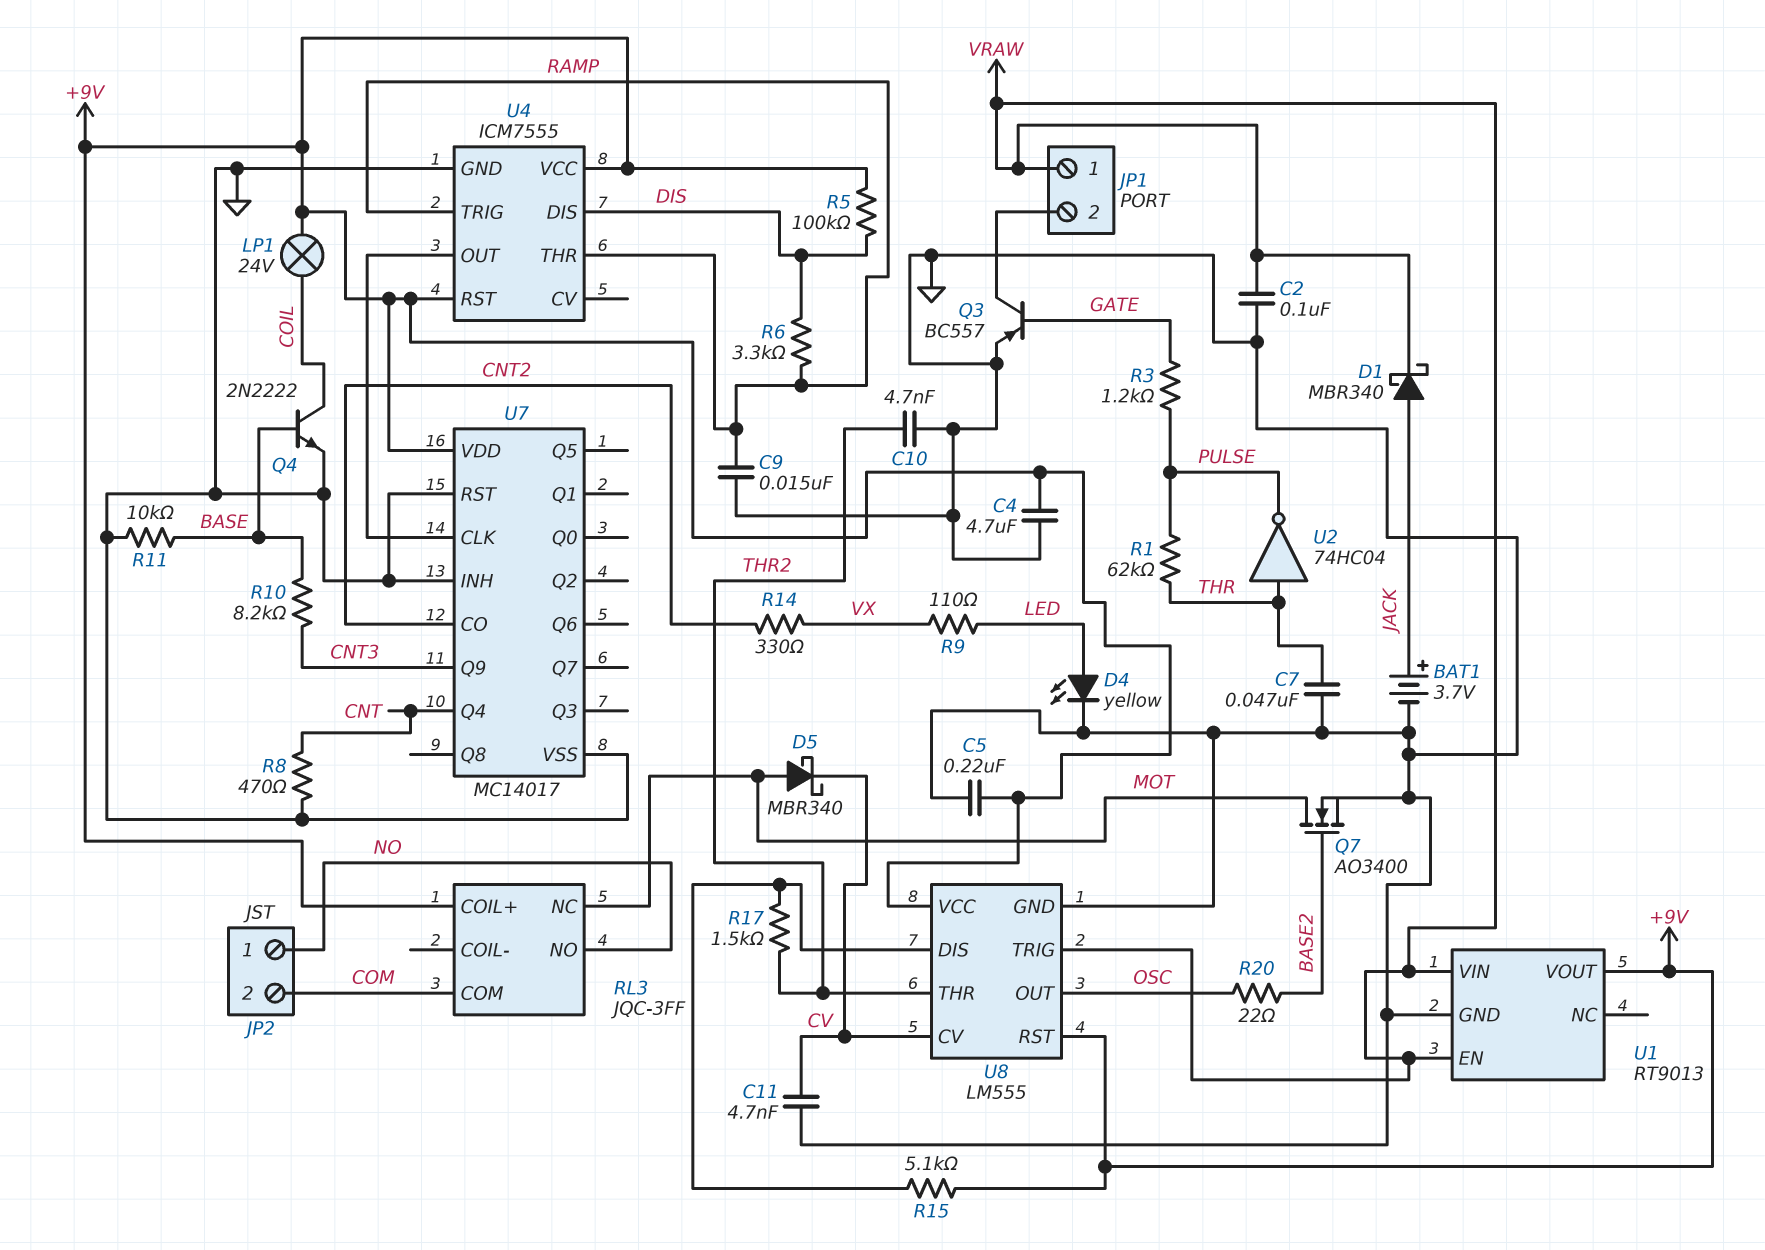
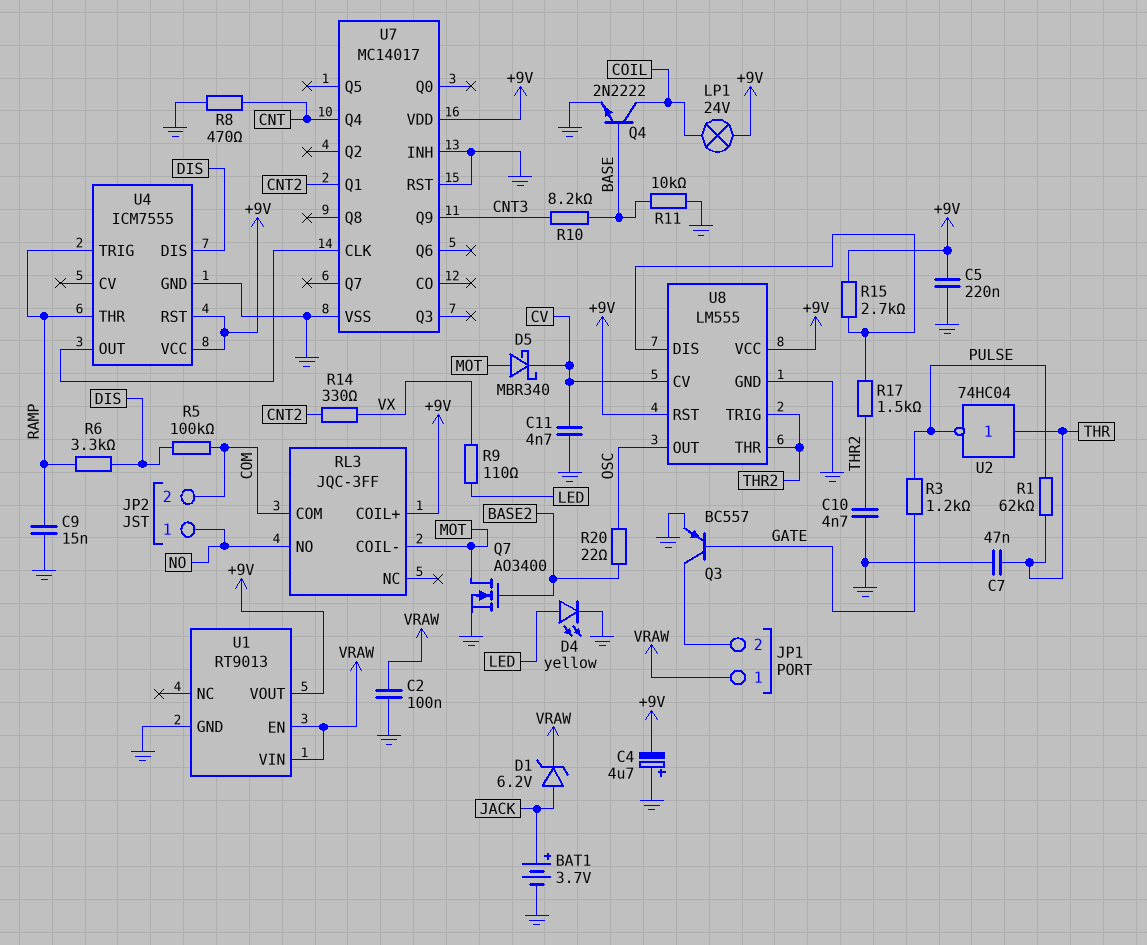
C4: 4.7uF (+9V, GND) -> 4.7uF (plus GND, minus +9V)
D1: schottky MBR340 (A JACK, K VRAW) -> zener 6.2V (A JACK, K VRAW)
R5: 100k (+9V, DIS) -> 100k (COM, DIS)
R15: 5.1k (+9V, U8/DIS) -> 2.7k (+9V, U8/DIS)
RL3 pin COIL-: none -> MOT
RL3 pin NC: MOT -> none
U7 pin CO: CNT2 -> none
U7 pin Q1: none -> CNT2
U8 pin TRIG: VRAW -> THR2

